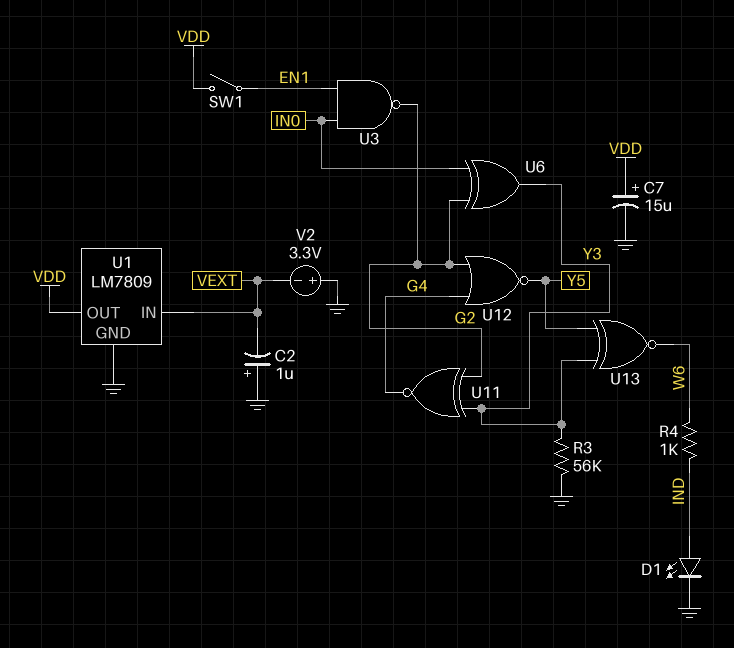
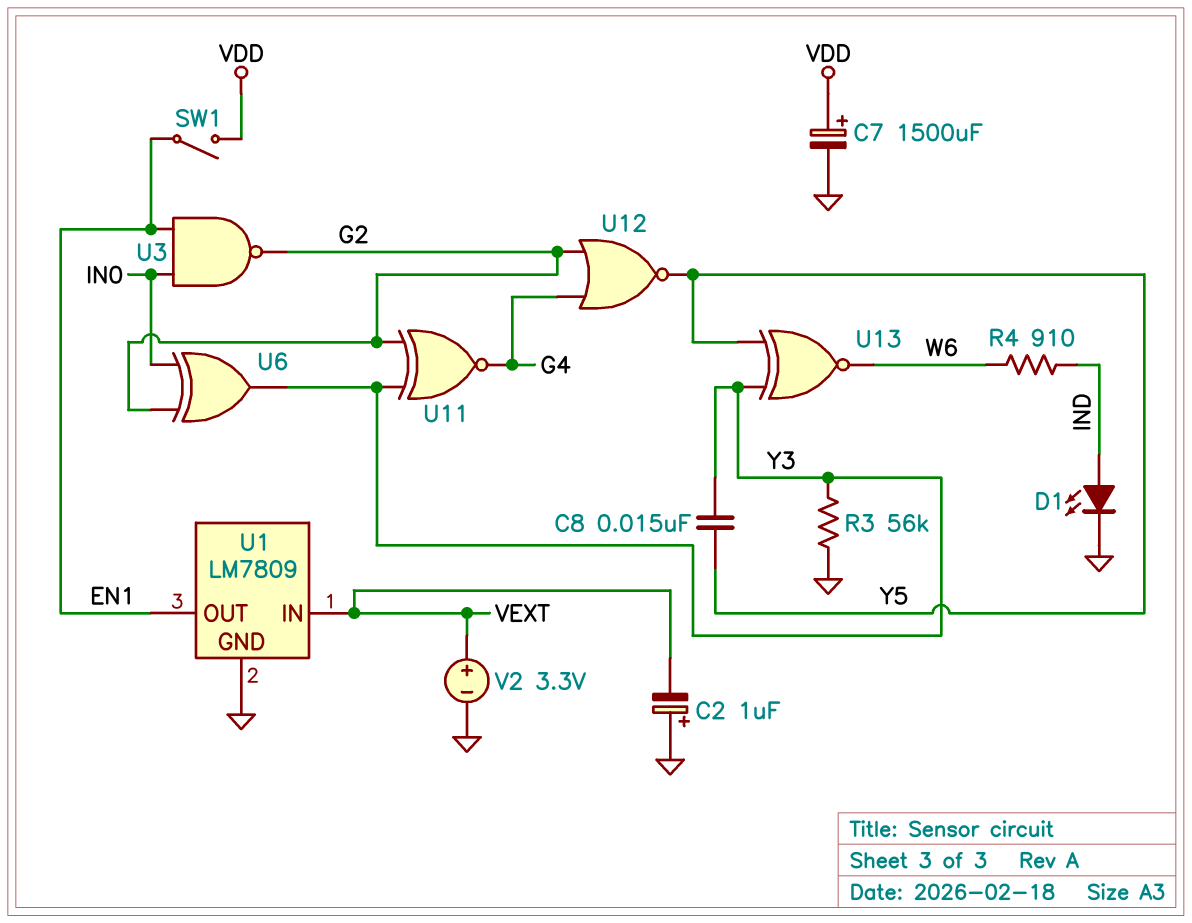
C7: 15uF (plus VDD, minus GND) -> 1500uF (plus VDD, minus GND)
C8: none -> 15nF (Y3, Y5)
R4: 1k (IND, W6) -> 910 (IND, W6)
U1 pin OUT: VDD -> EN1
V2: 3.3V (plus GND, minus VEXT) -> 3.3V (plus VEXT, minus GND)

